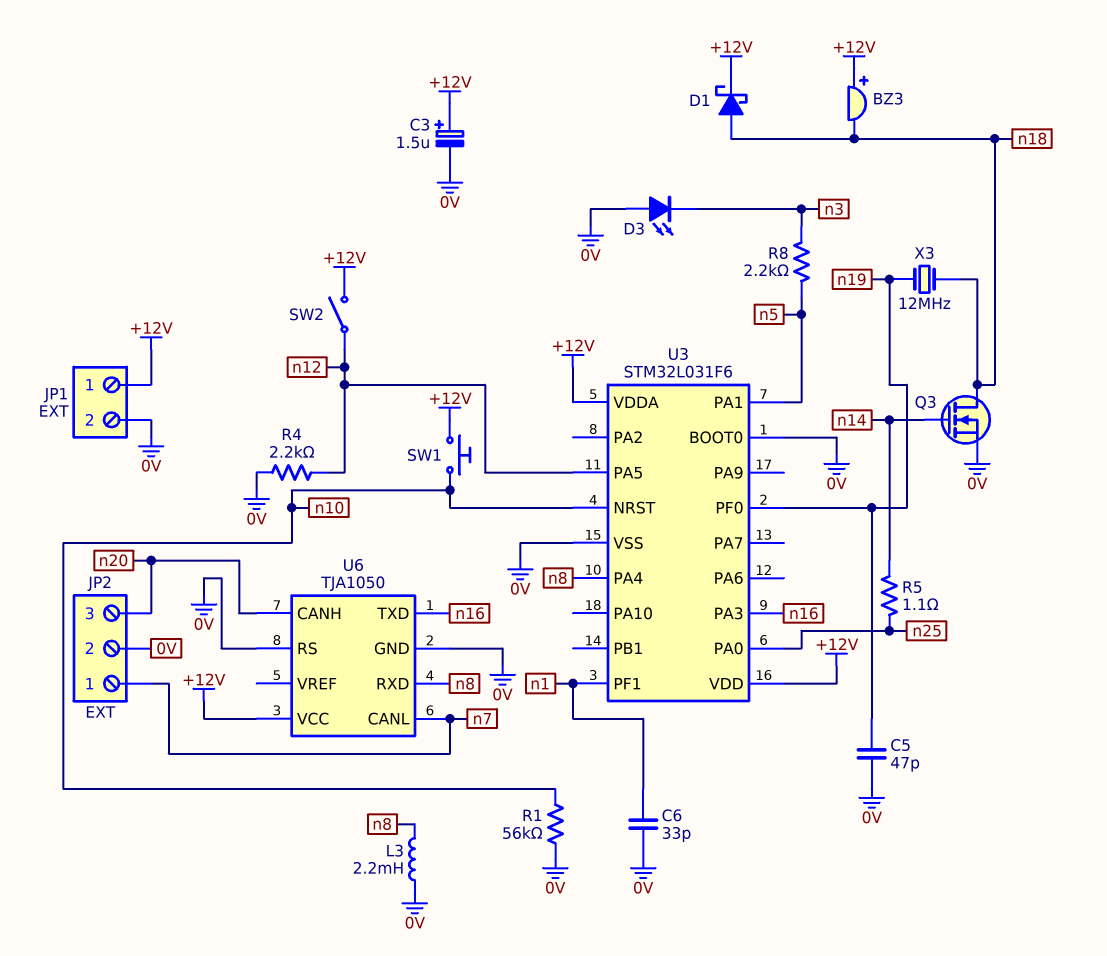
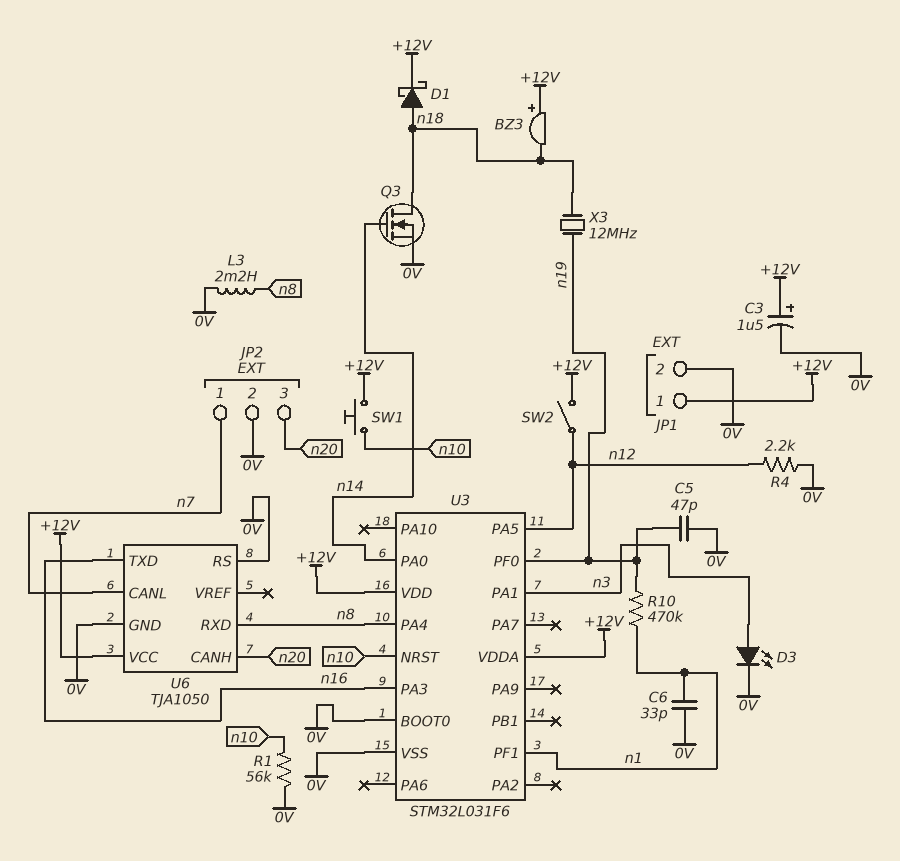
D3: LED (A 0V, K n3) -> LED (A n3, K 0V)
R5: 1.1 (n14, n25) -> none
R8: 2.2k (n3, n5) -> none
R10: none -> 470k (n1, n19)
U3 pin PA0: n25 -> n14
U3 pin PA1: n5 -> n3

